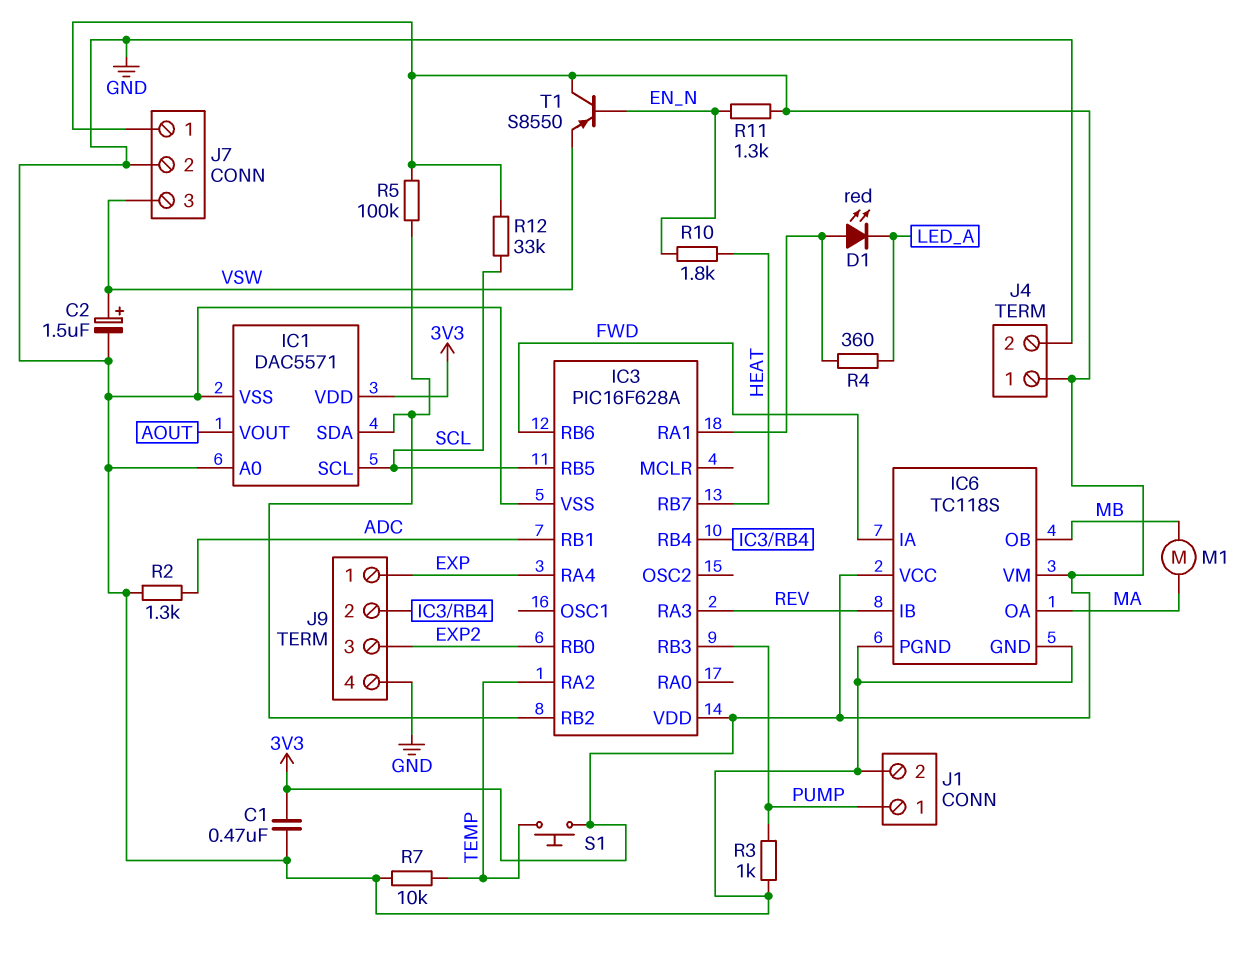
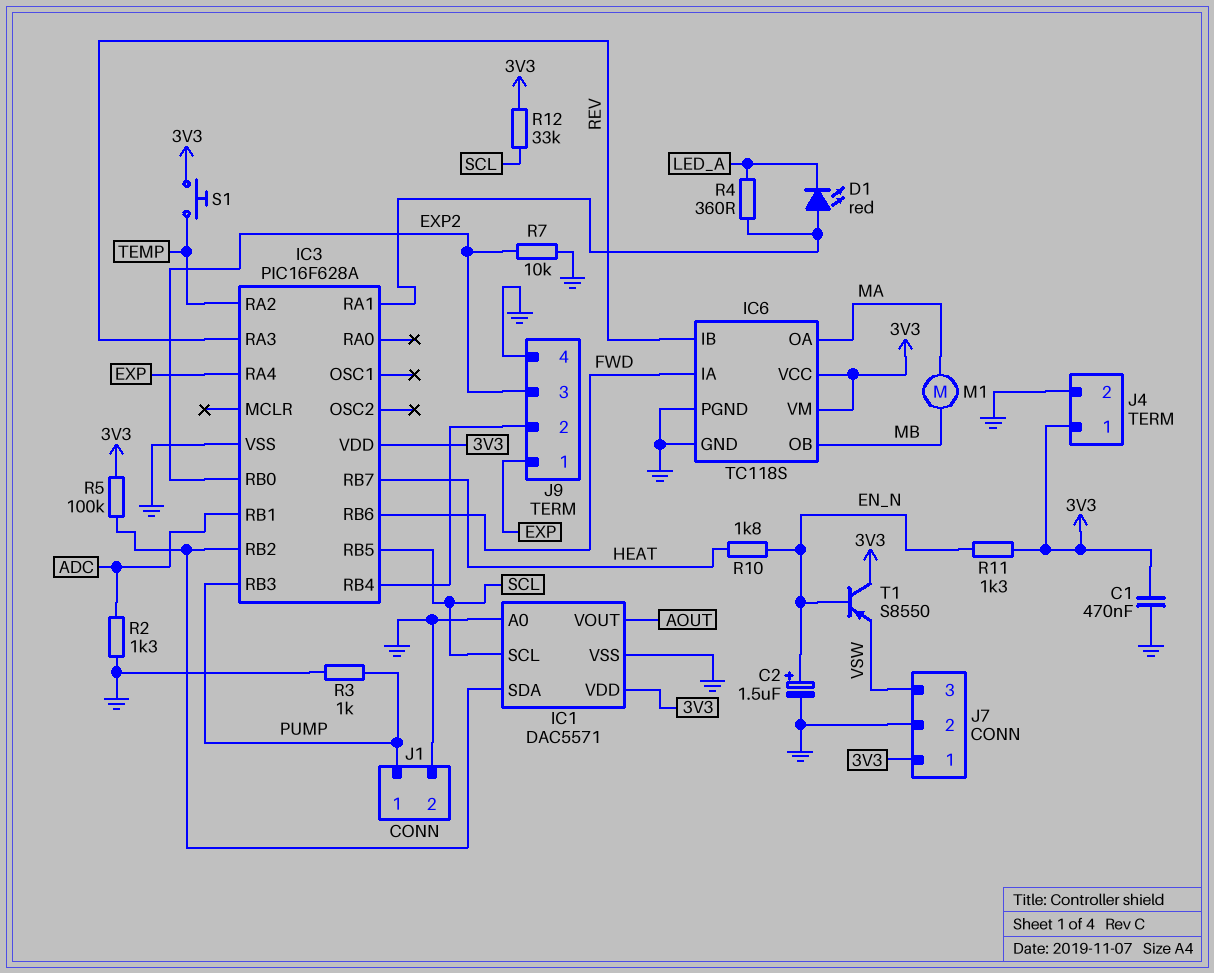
C2: 1.5uF (plus VSW, minus GND) -> 1.5uF (plus EN_N, minus GND)
R7: 10k (GND, TEMP) -> 10k (EXP2, GND)

